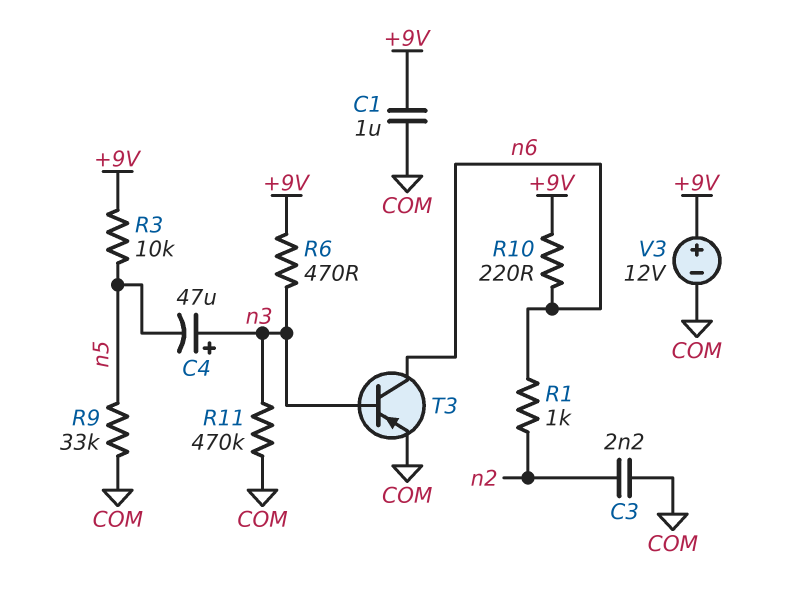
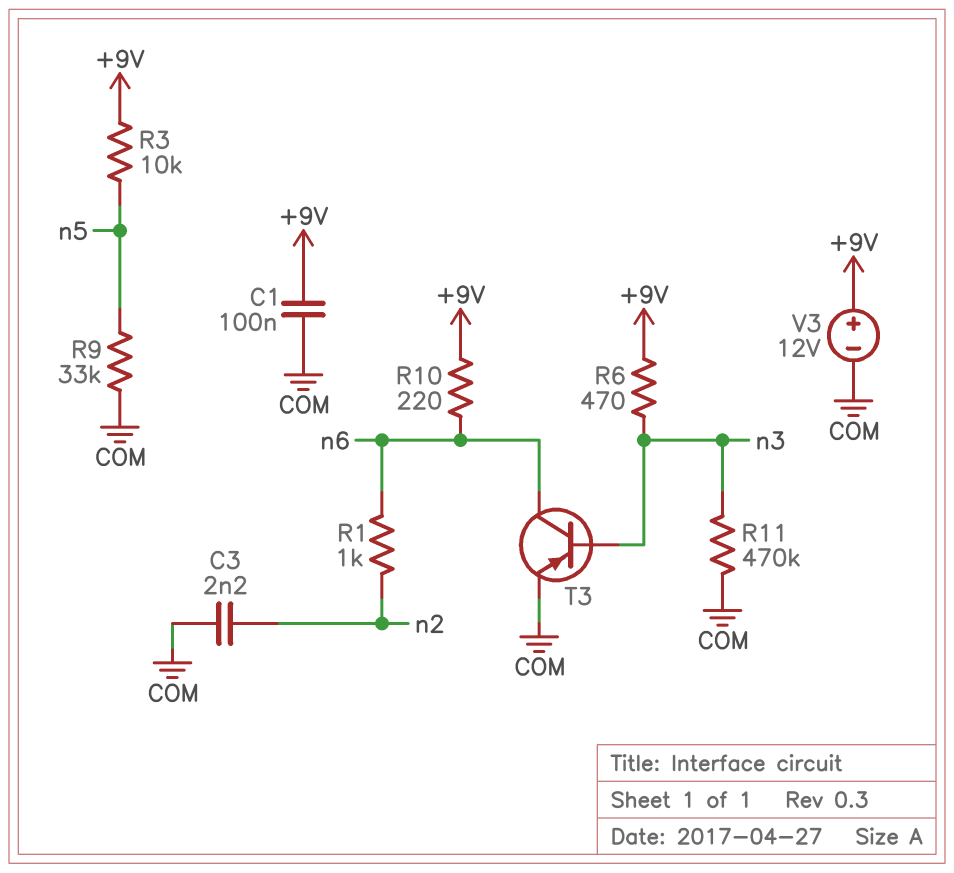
C1: 1uF (+9V, COM) -> 100nF (+9V, COM)
C4: 47uF (plus n3, minus n5) -> none

